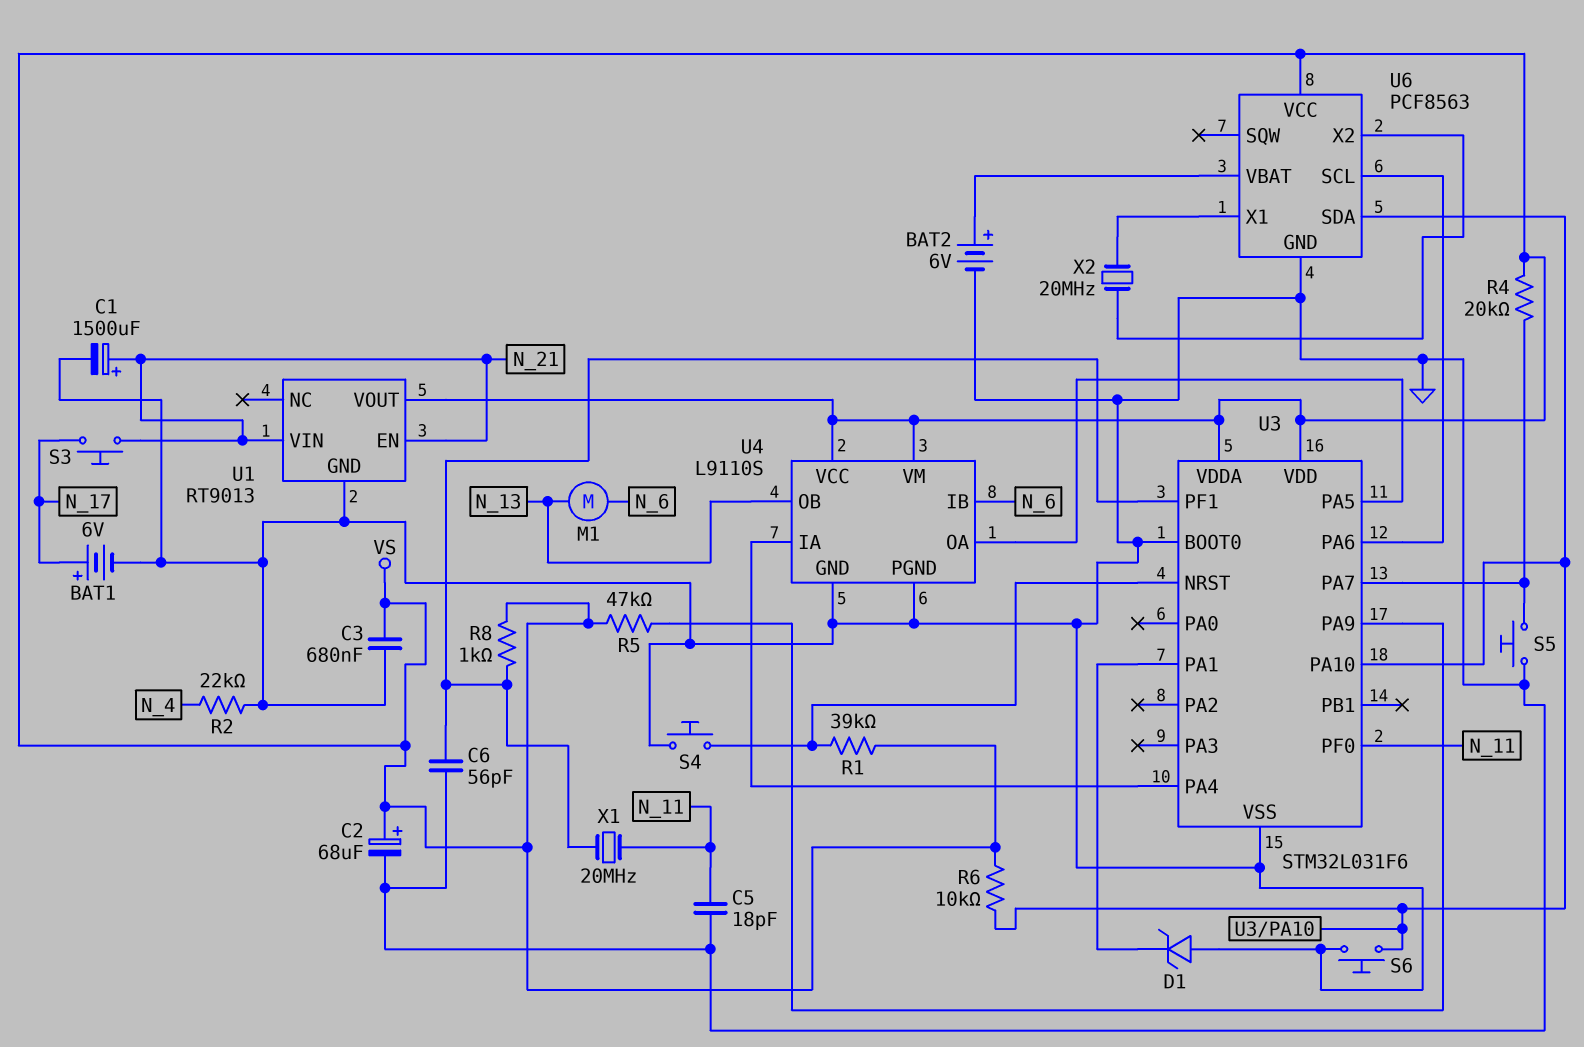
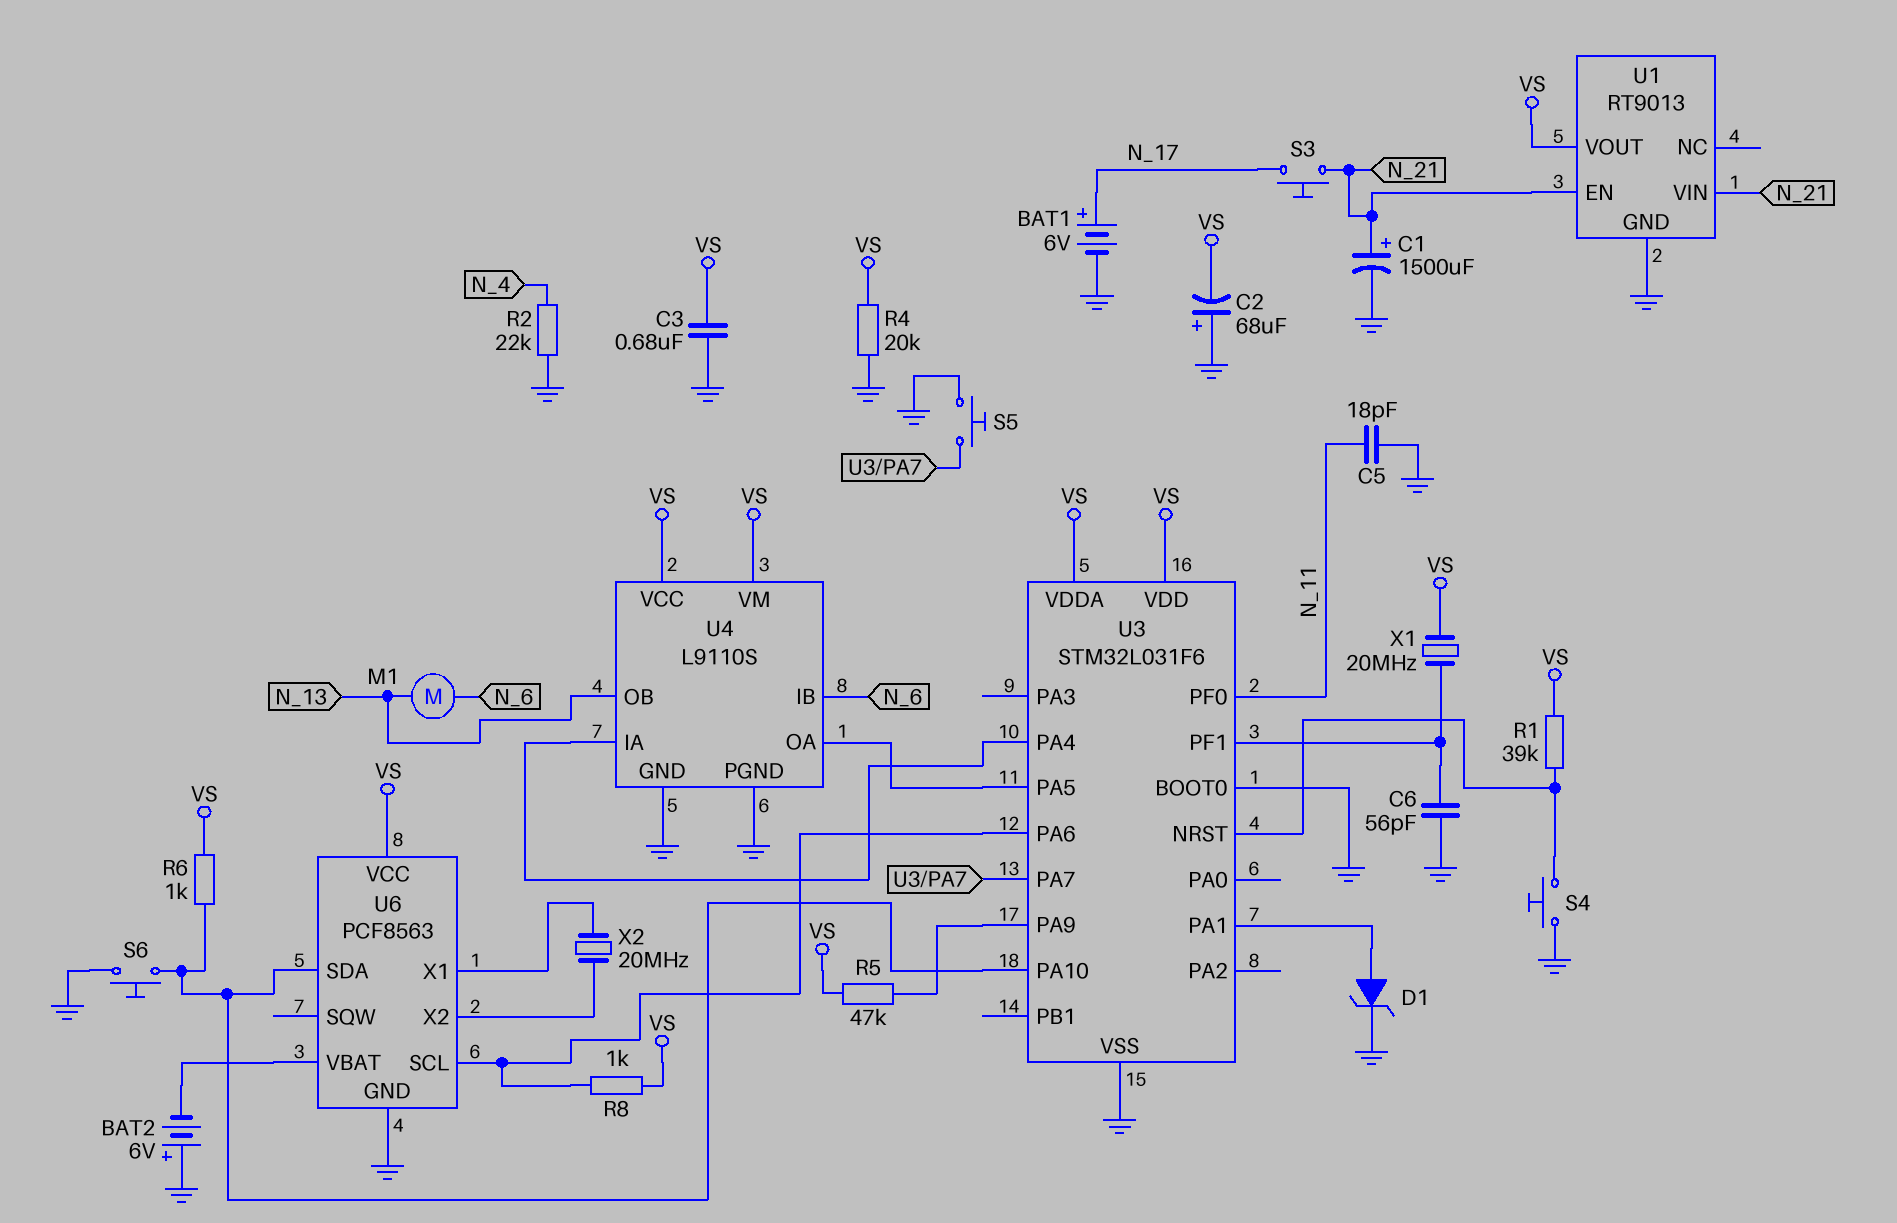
BAT2: 6V (plus U6/VBAT, minus GND) -> 6V (plus GND, minus U6/VBAT)
C2: 68uF (plus VS, minus GND) -> 68uF (plus GND, minus VS)
D1: zener (A GND, K U3/PA1) -> zener (A U3/PA1, K GND)
R4: 20k (U3/PA7, VS) -> 20k (GND, VS)
R6: 10k (U3/PA10, VS) -> 1k (U3/PA10, VS)
R8: 1k (U3/PF1, VS) -> 1k (U3/PA6, VS)
X1: 20MHz (N_11, U3/PF1) -> 20MHz (U3/PF1, VS)

